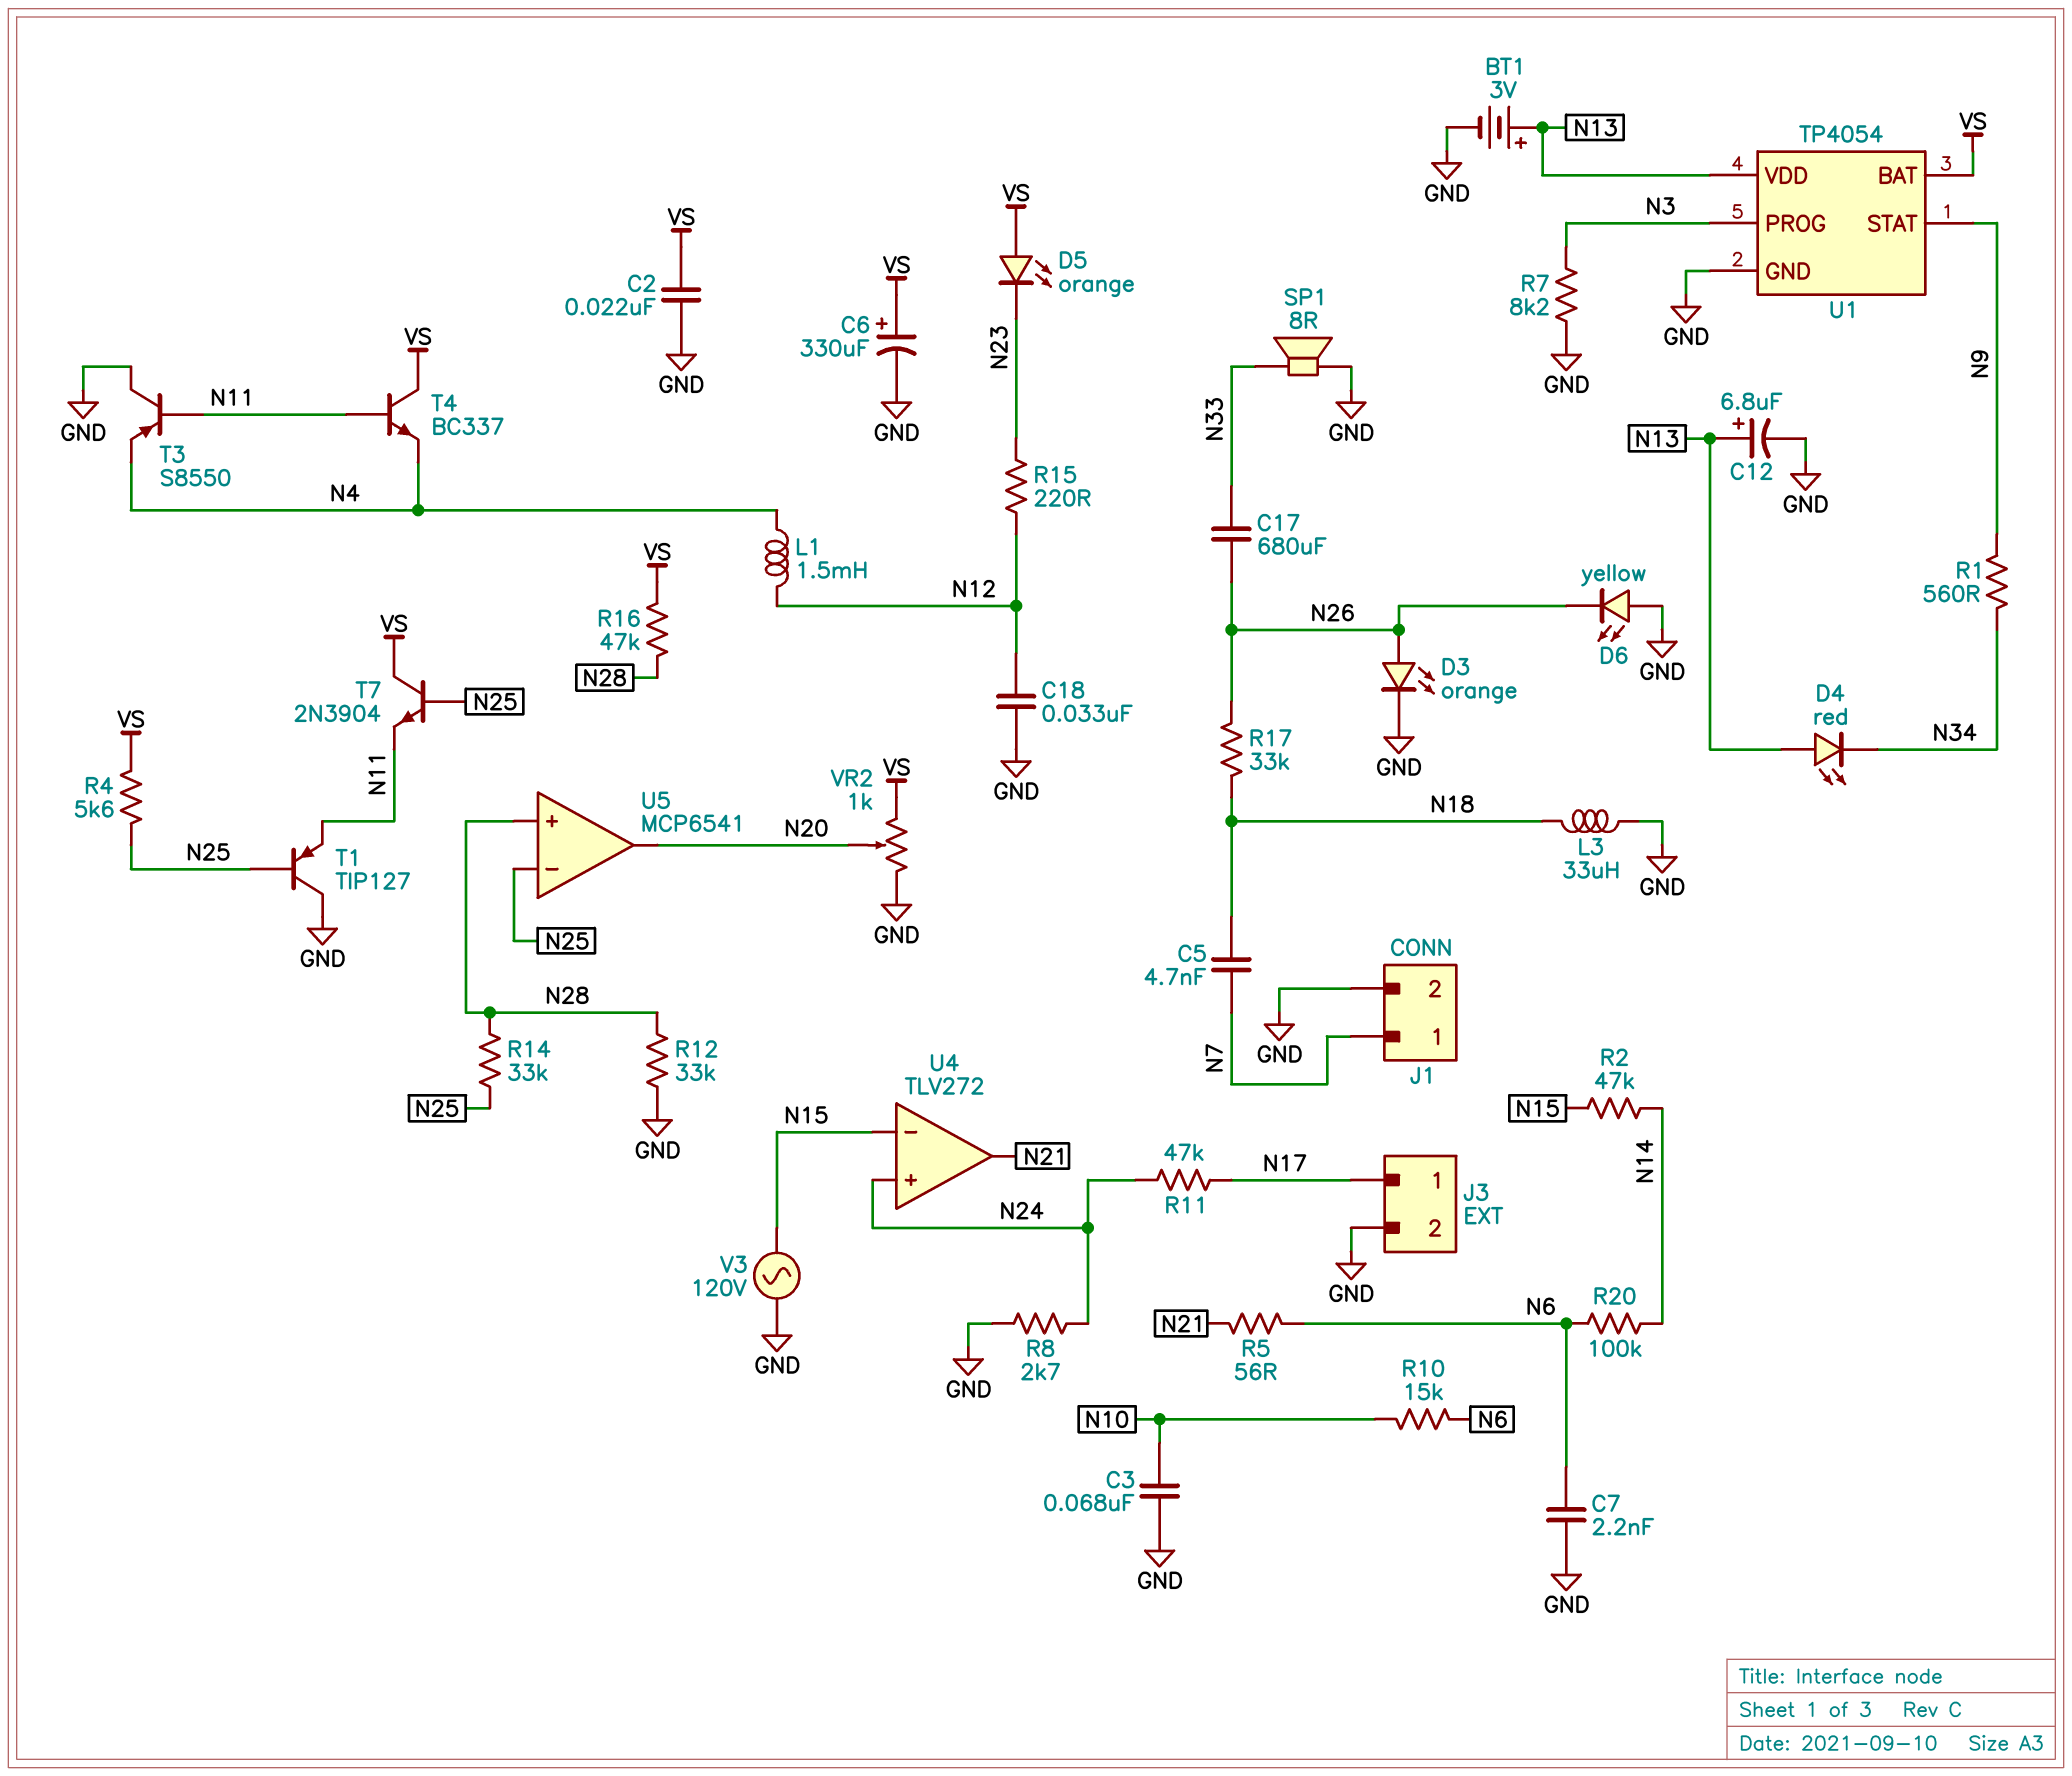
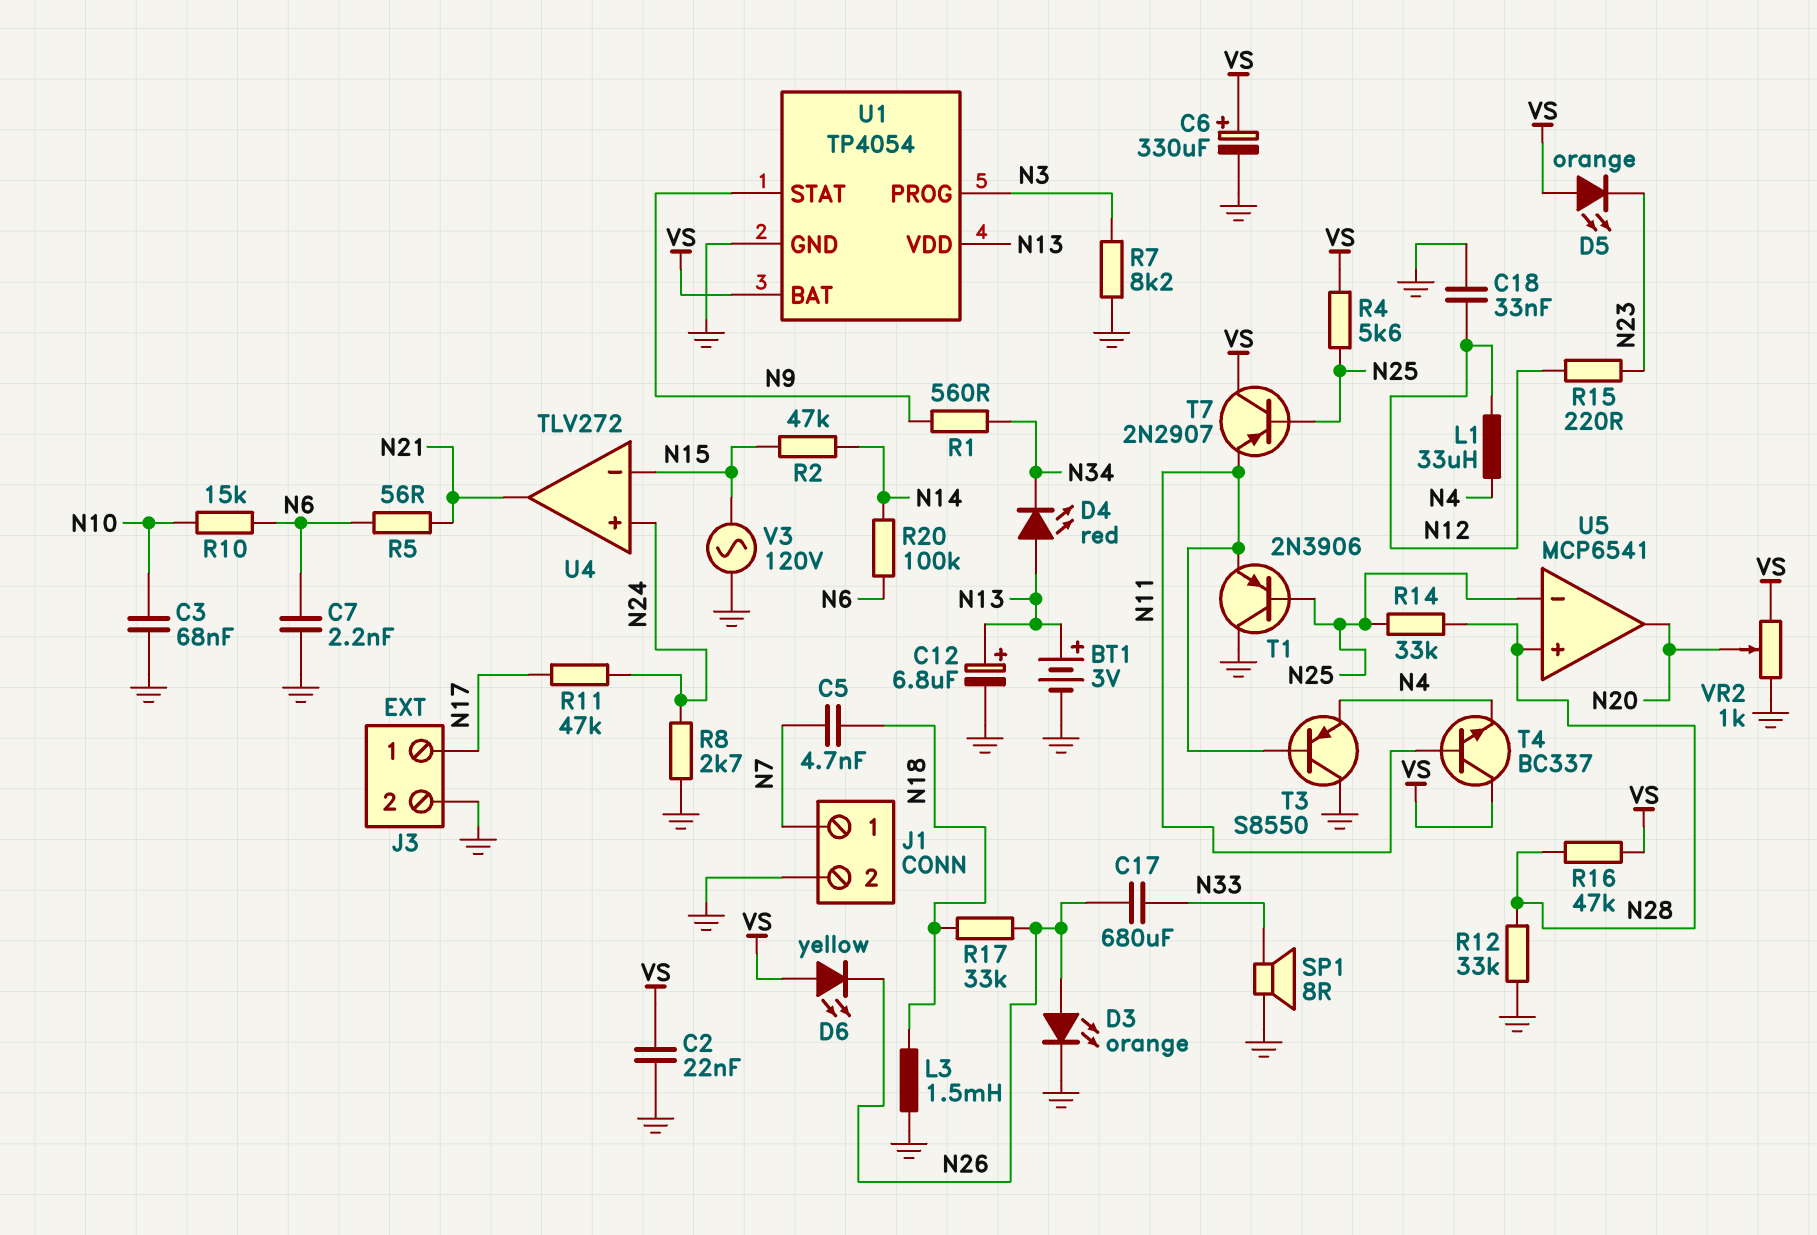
D6: LED yellow (A GND, K N26) -> LED yellow (A VS, K N26)
L1: 1.5mH (N4, N12) -> 33uH (N4, N12)
L3: 33uH (GND, N18) -> 1.5mH (GND, N18)
T1: PNP TIP127 (B N25, C GND, E N11) -> PNP 2N3906 (B N25, C GND, E N11)
T7: NPN 2N3904 (B N25, C VS, E N11) -> PNP 2N2907 (B N25, C VS, E N11)

